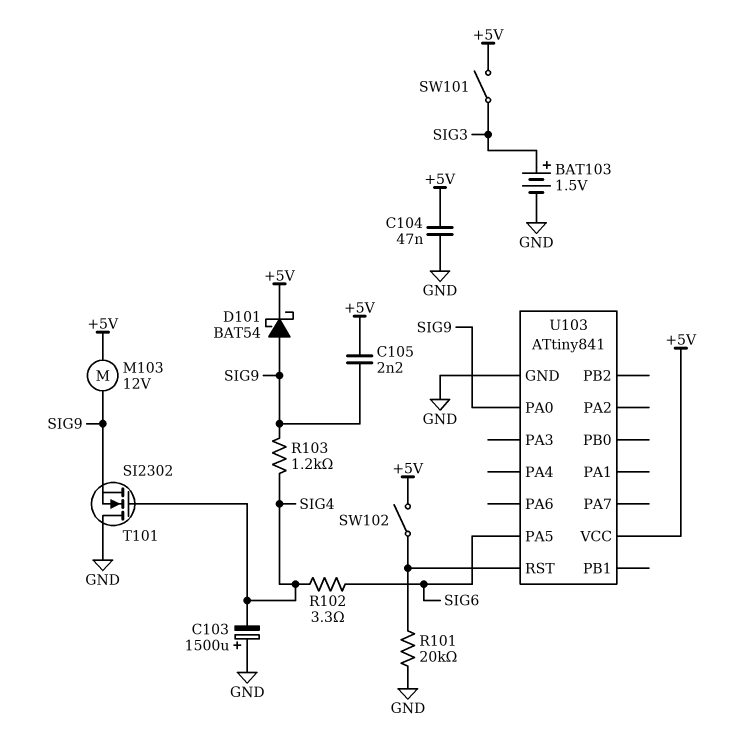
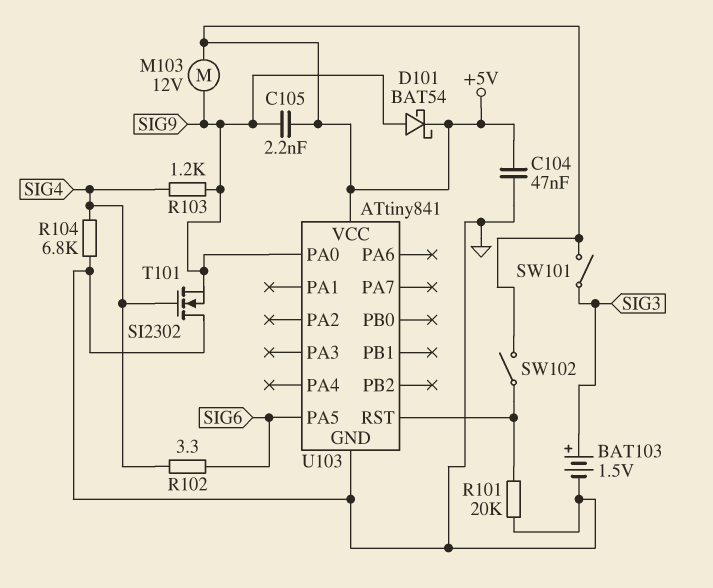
C103: 1500uF (plus GND, minus SIG4) -> none
R104: none -> 6.8k (GND, SIG4)

